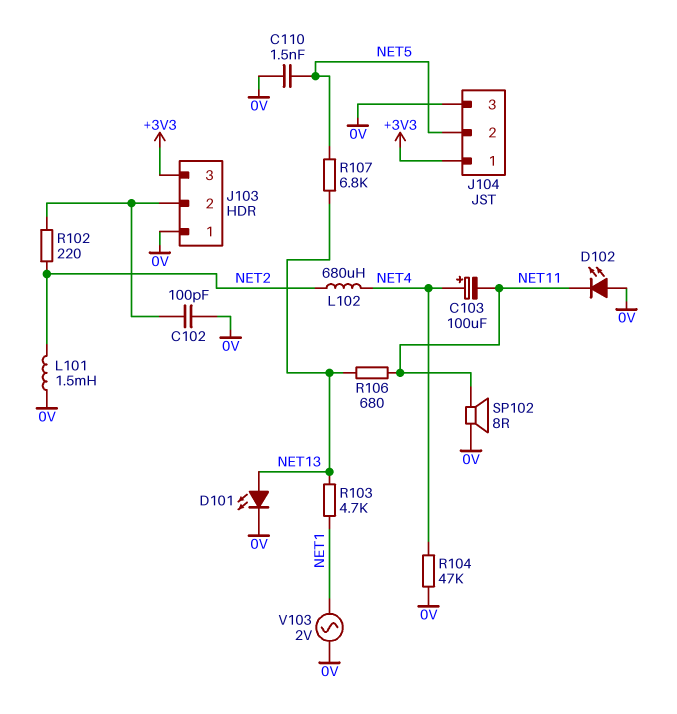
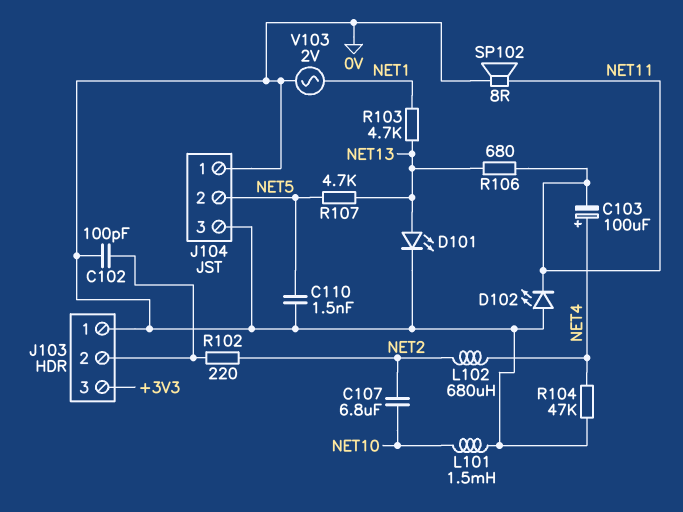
C107: none -> 6.8uF (NET2, NET10)
J104 pin 1: +3V3 -> 0V
L101: 1.5mH (0V, NET2) -> 1.5mH (0V, NET10)
R107: 6.8k (NET5, NET13) -> 4.7k (NET5, NET13)

